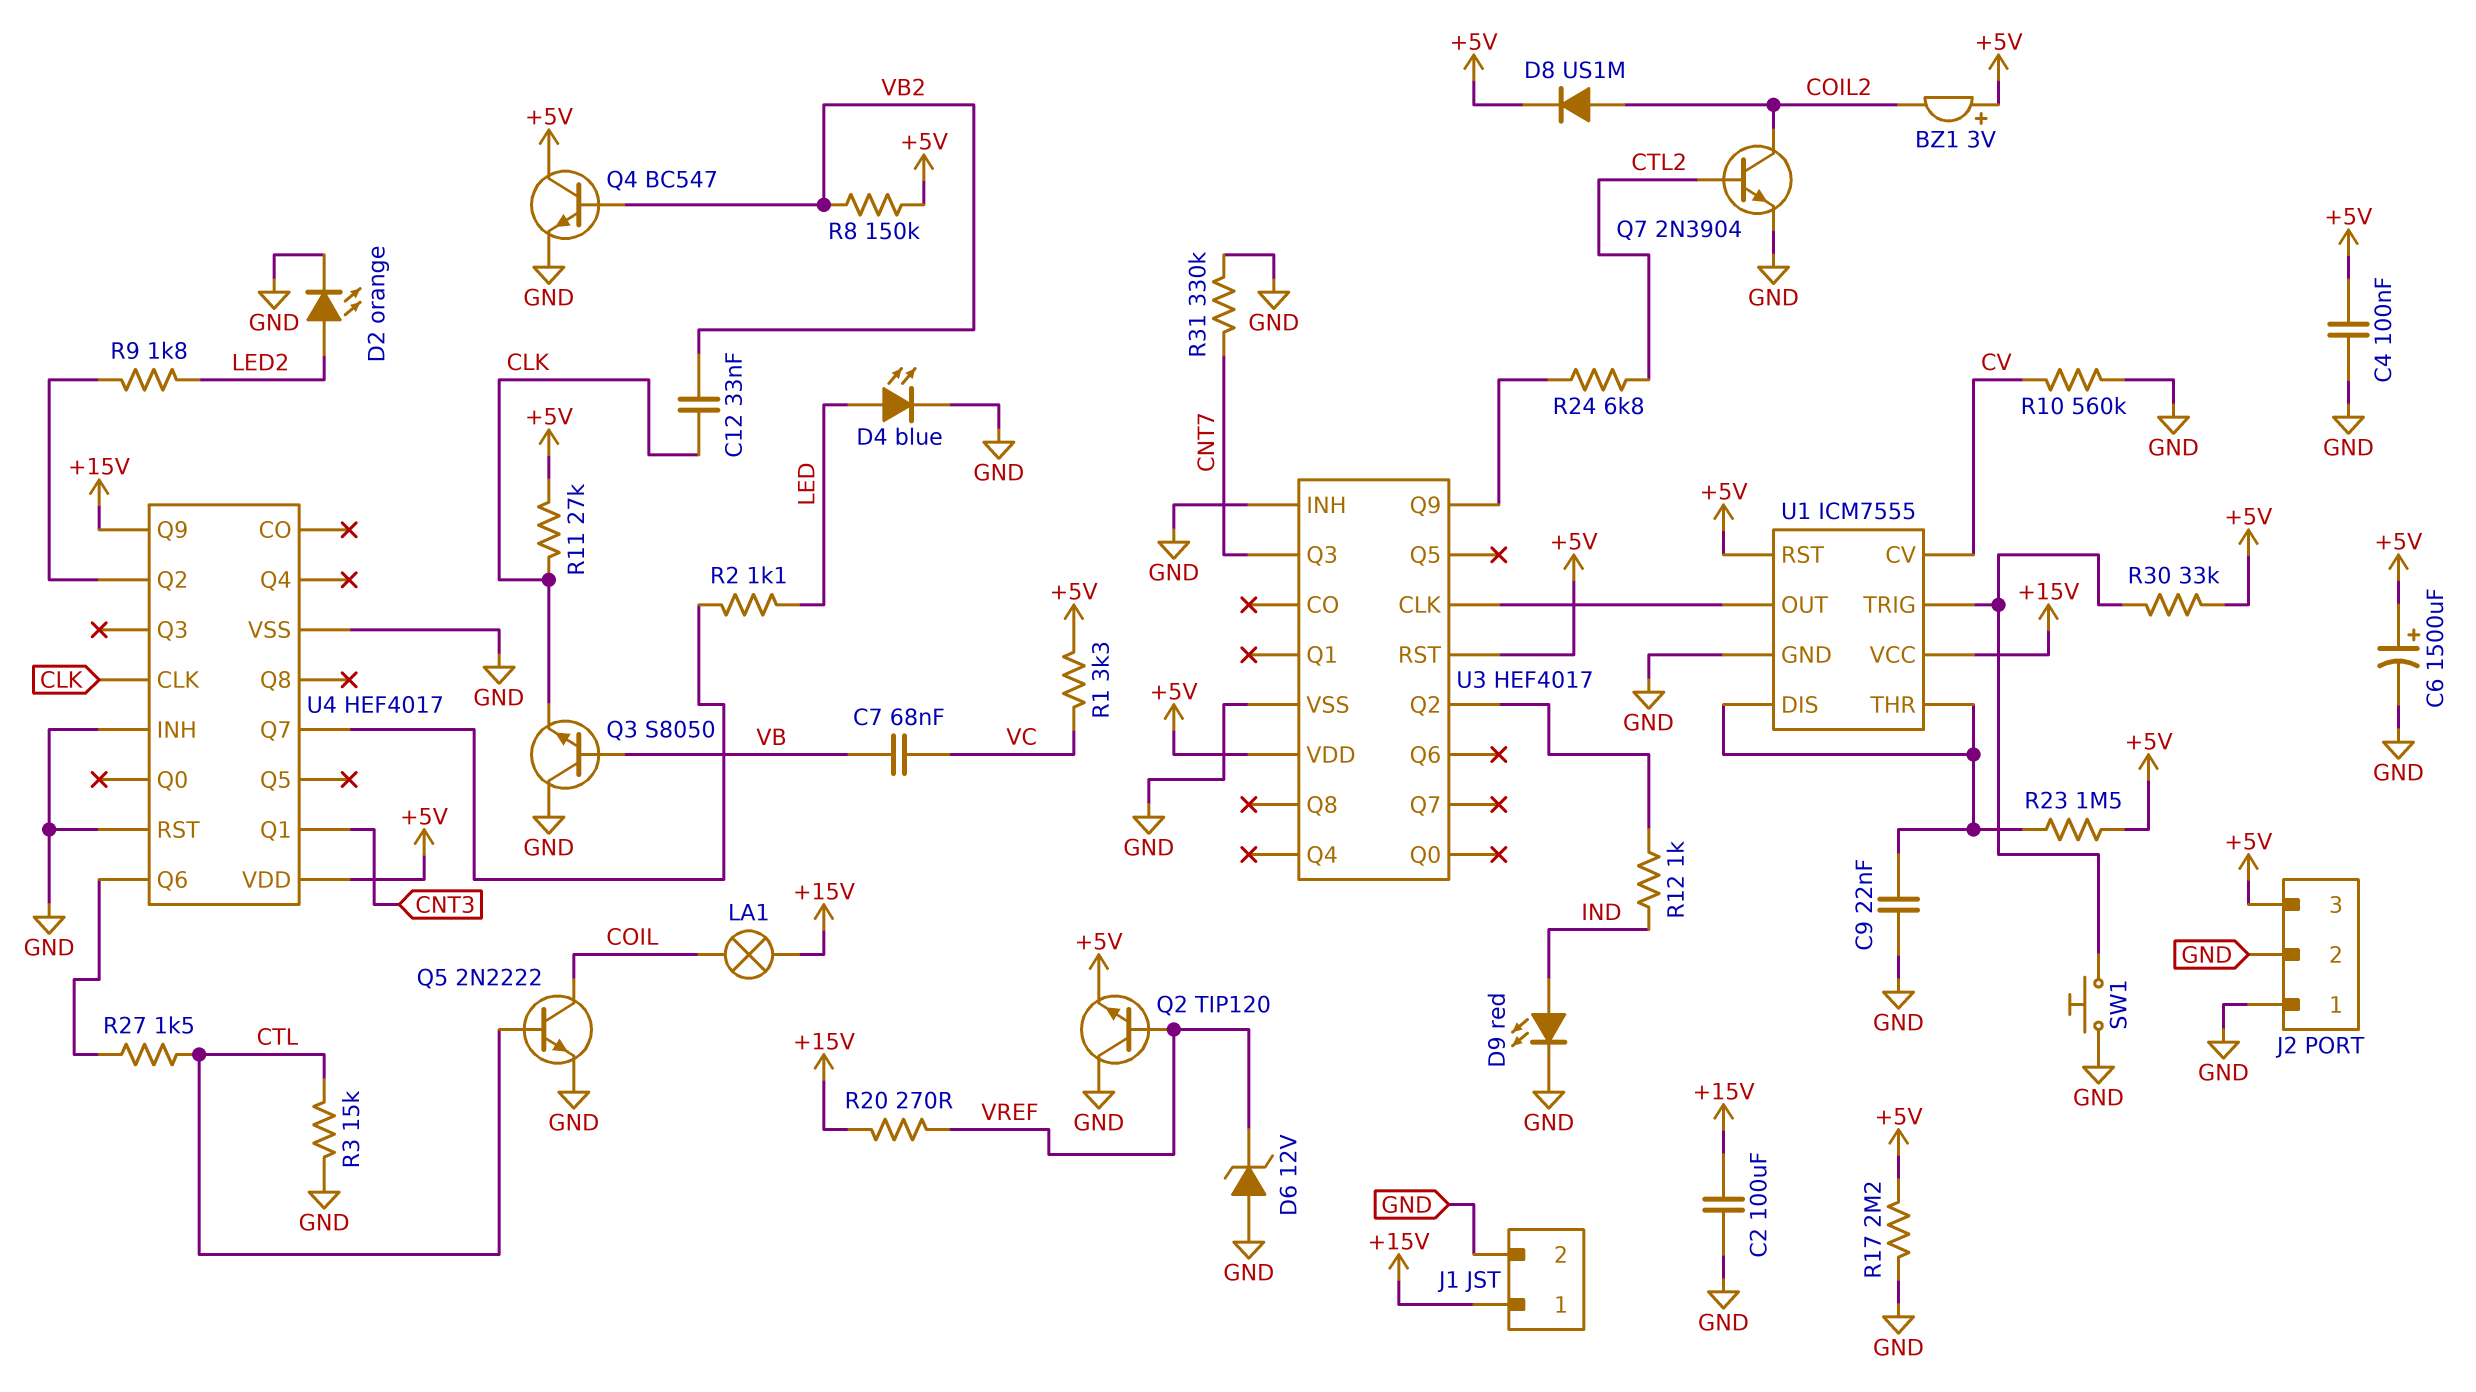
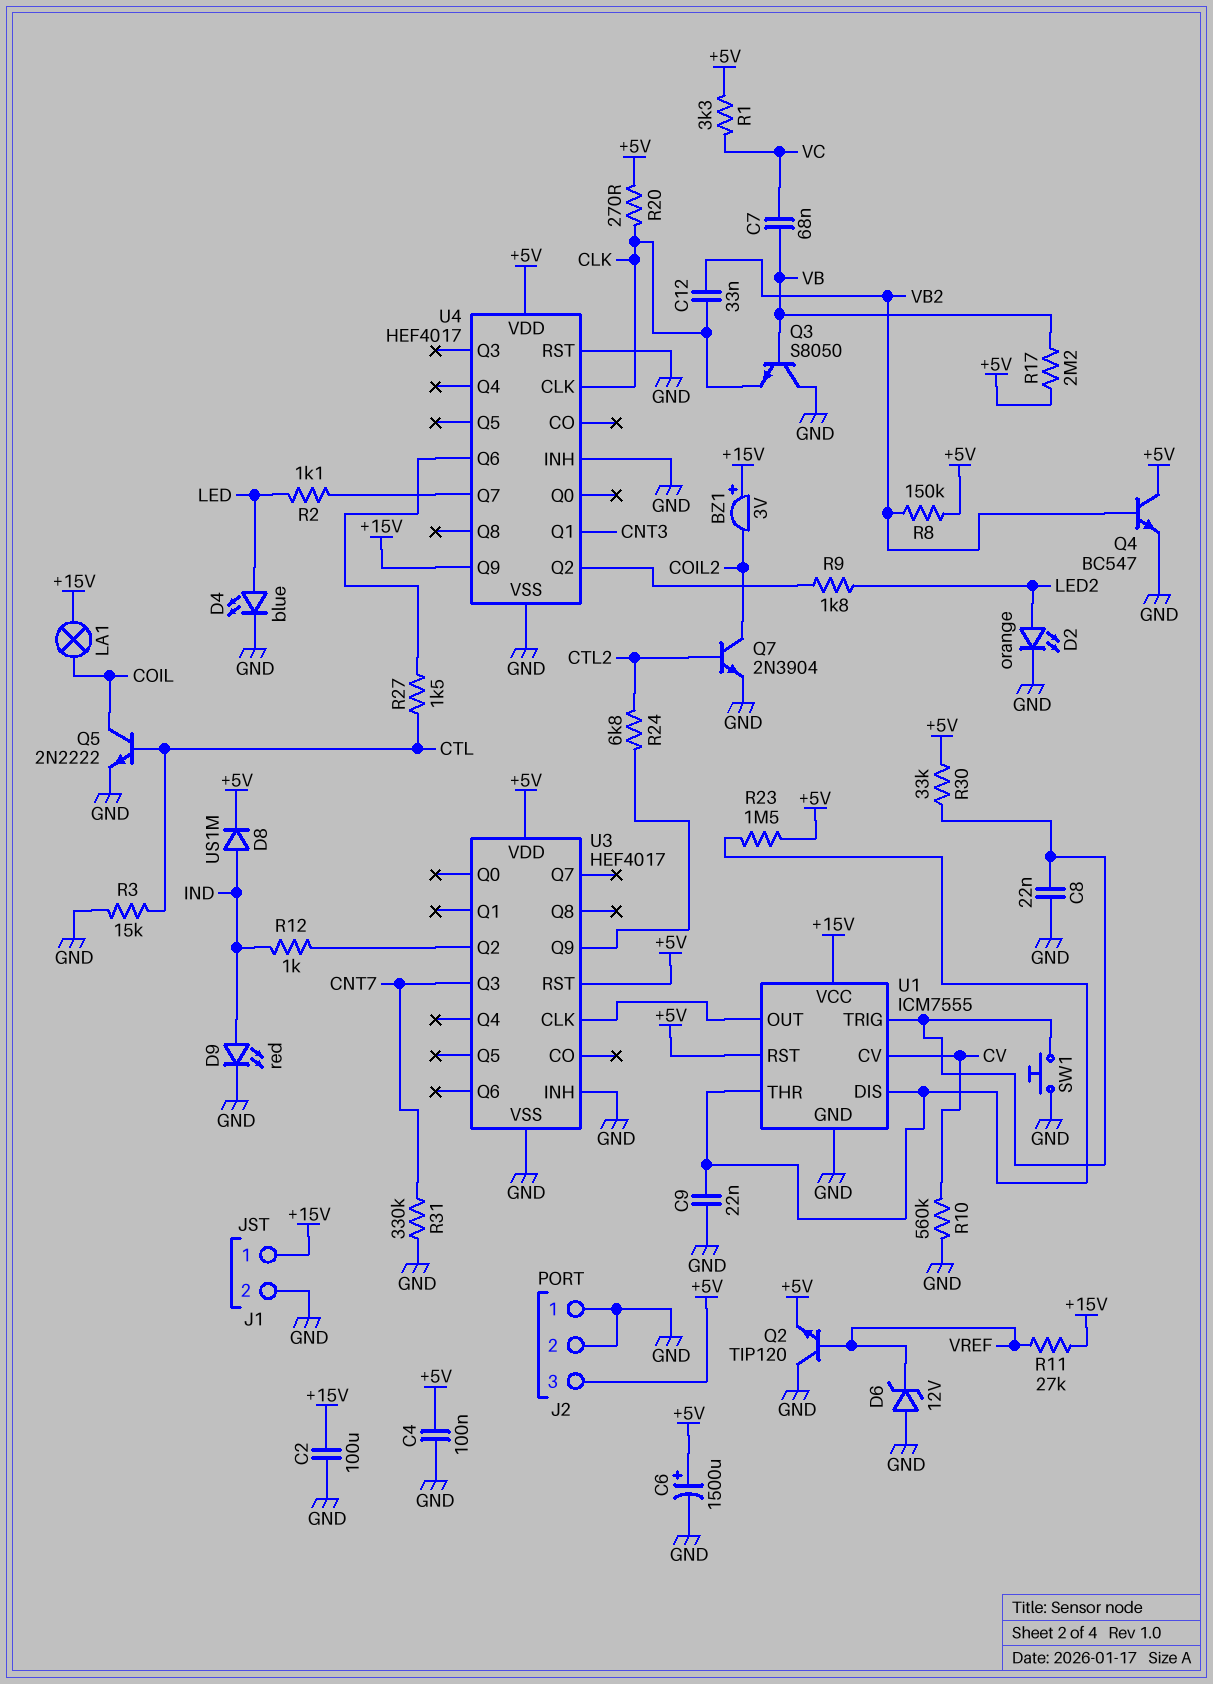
BZ1: buzzer 3V (plus +5V, minus COIL2) -> buzzer 3V (plus +15V, minus COIL2)
C8: none -> 22nF (GND, U1/TRIG)
D8: diode US1M (A COIL2, K +5V) -> diode US1M (A IND, K +5V)
R11: 27k (+5V, CLK) -> 27k (+15V, VREF)
R17: 2.2M (+5V, GND) -> 2.2M (+5V, VB)
R20: 270 (+15V, VREF) -> 270 (+5V, CLK)

